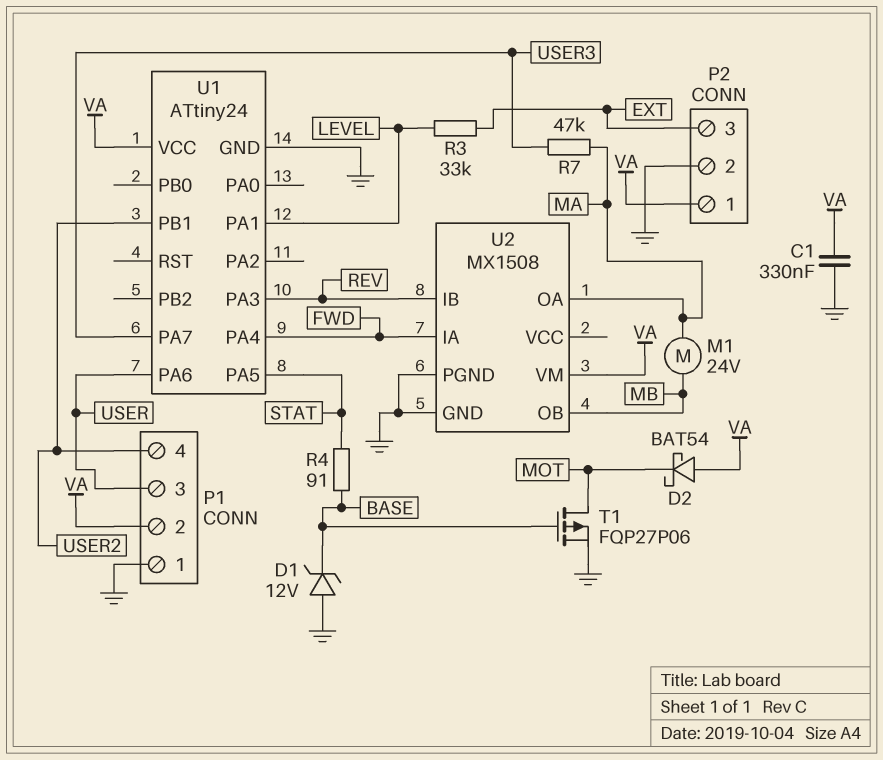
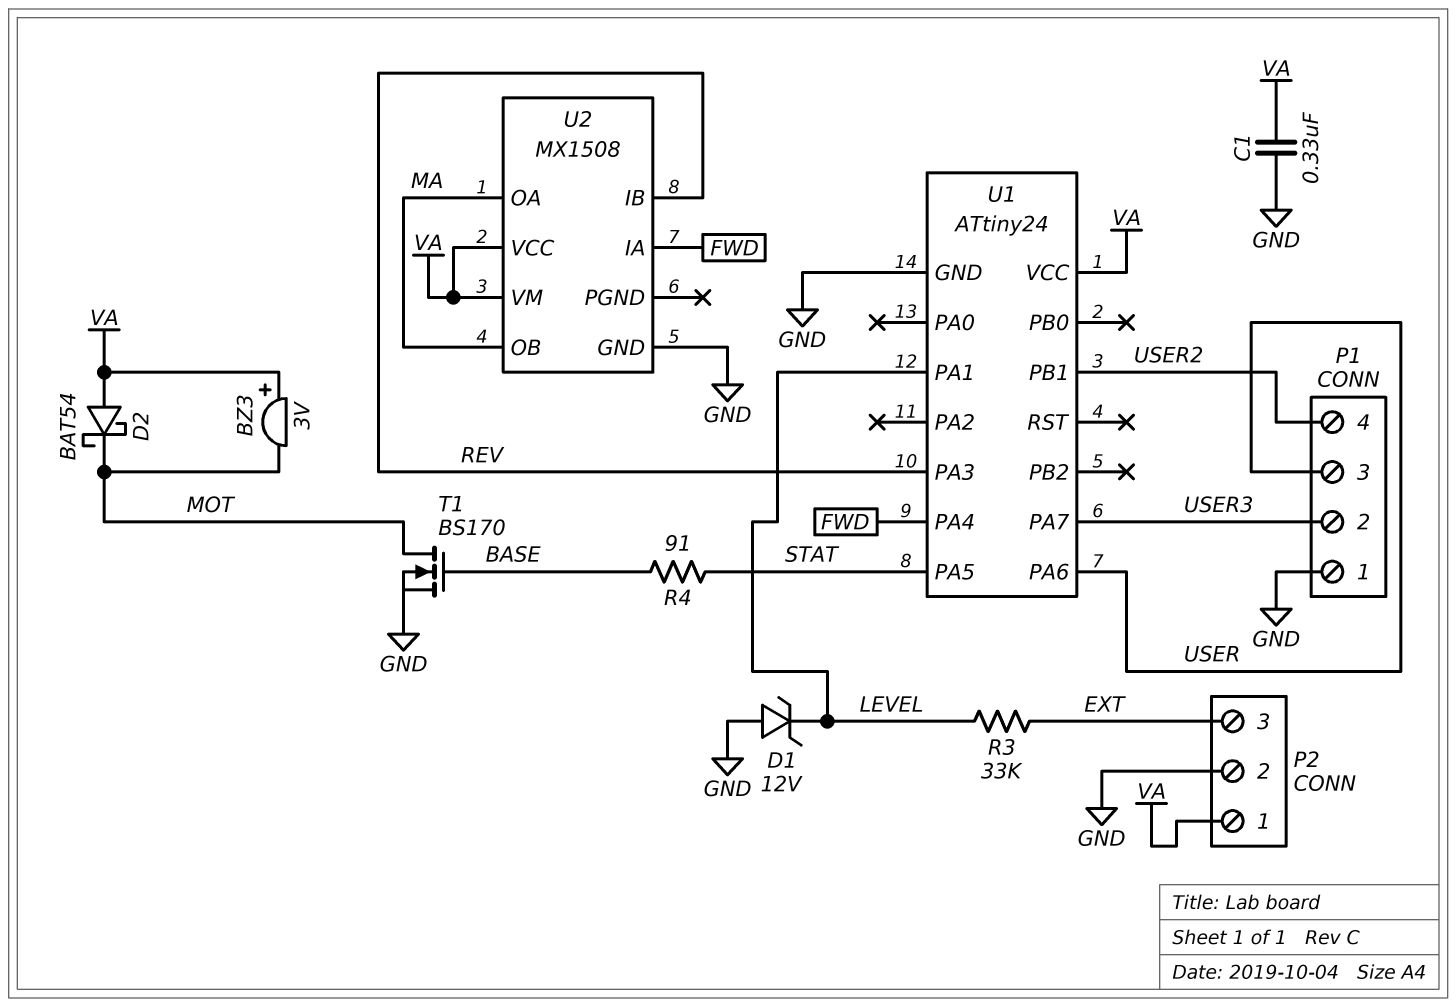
BZ3: none -> buzzer 3V (plus VA, minus MOT)
D1: zener 12V (A GND, K BASE) -> zener 12V (A GND, K LEVEL)
M1: motor 24V (MA, MB) -> none
P1 pin 2: VA -> USER3
R7: 47k (MA, USER3) -> none
T1: PMOS FQP27P06 (G BASE, D MOT, S GND) -> NMOS BS170 (G BASE, D MOT, S GND)
U2 pin OB: MB -> MA
U2 pin PGND: GND -> none
U2 pin VCC: none -> VA

